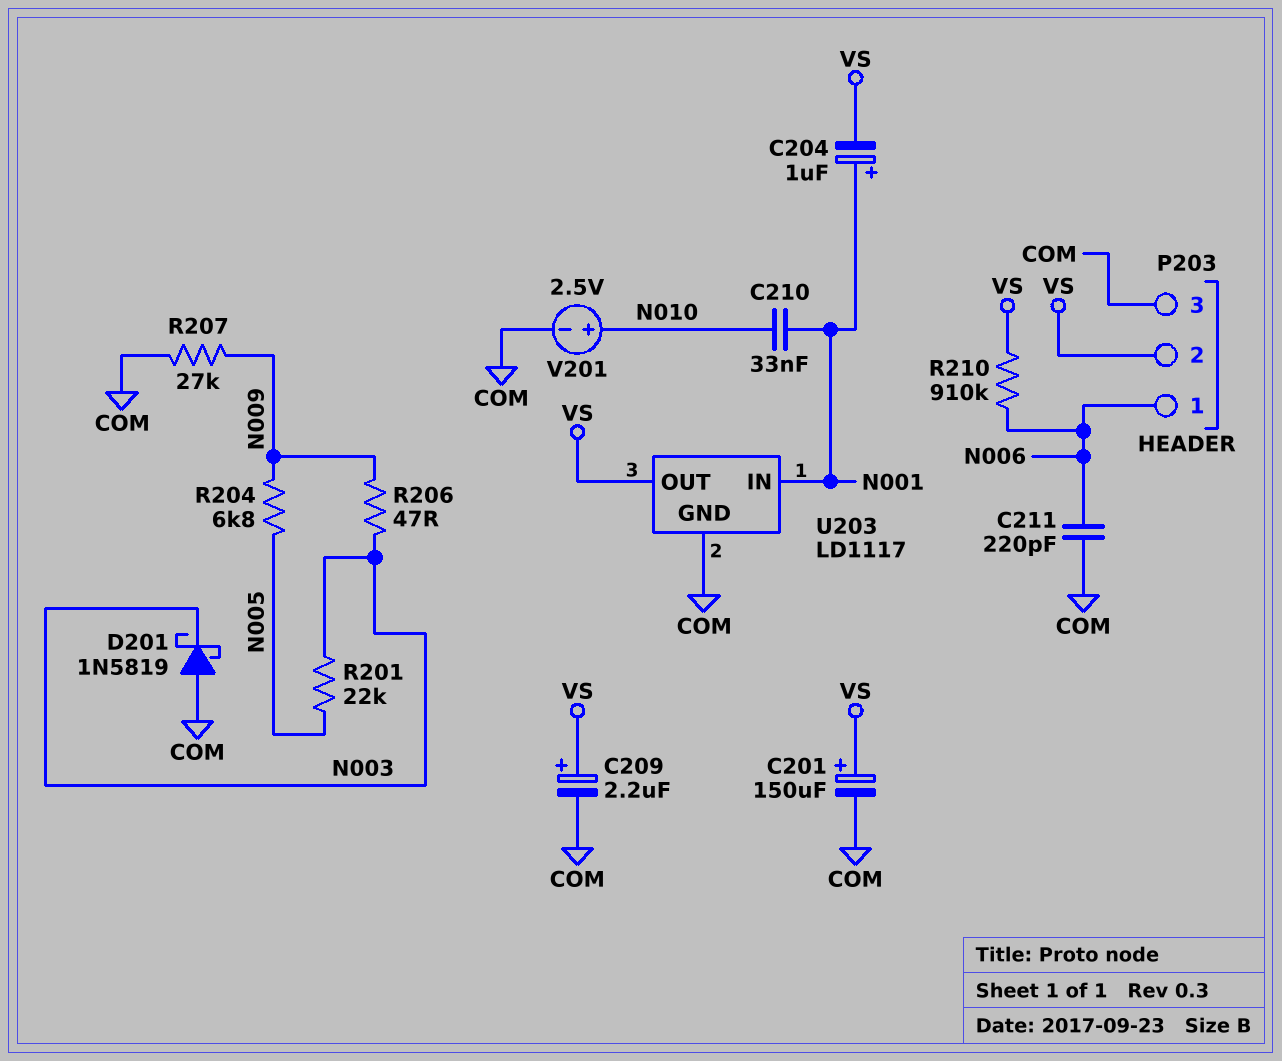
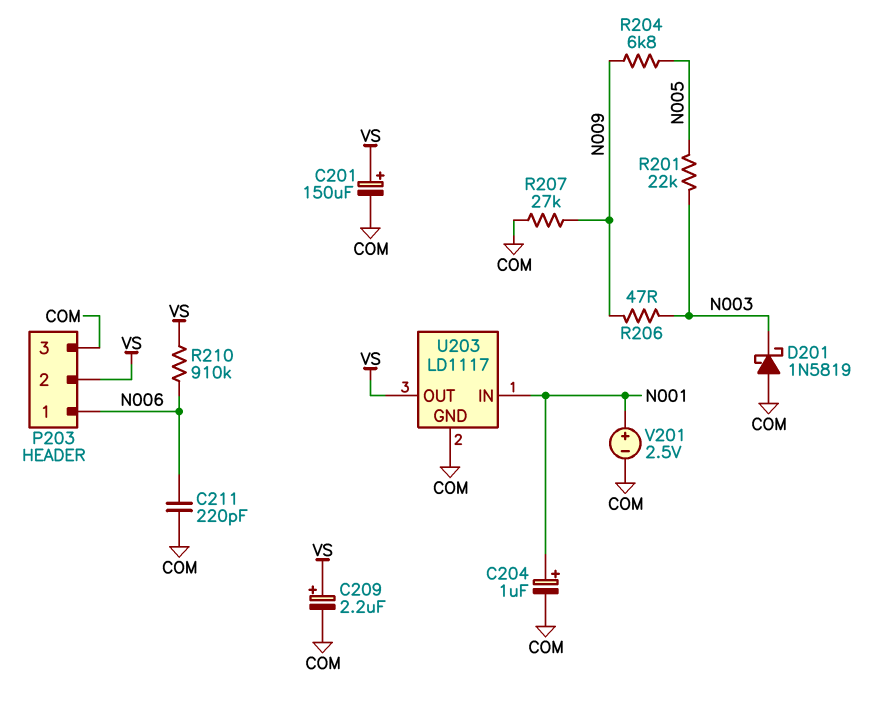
C204: 1uF (plus N001, minus VS) -> 1uF (plus N001, minus COM)
C210: 33nF (N001, N010) -> none
V201: 2.5V (plus N010, minus COM) -> 2.5V (plus N001, minus COM)

